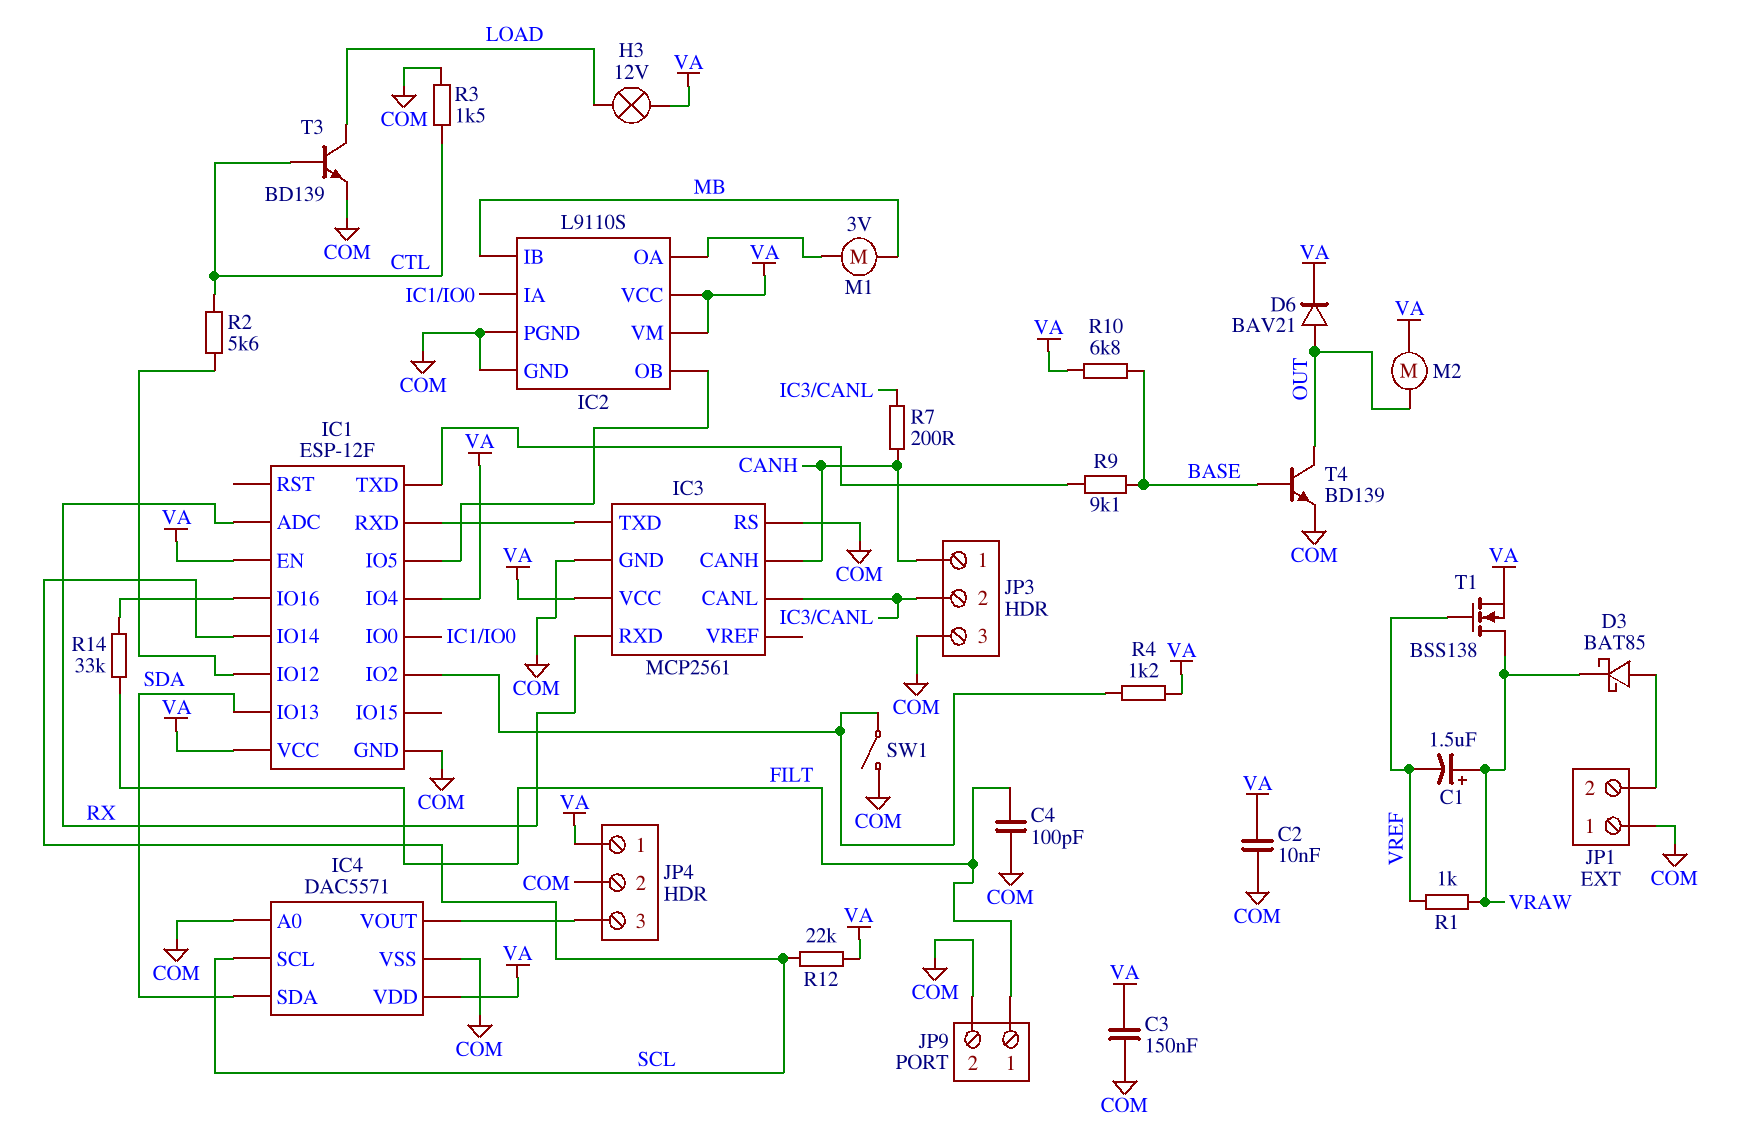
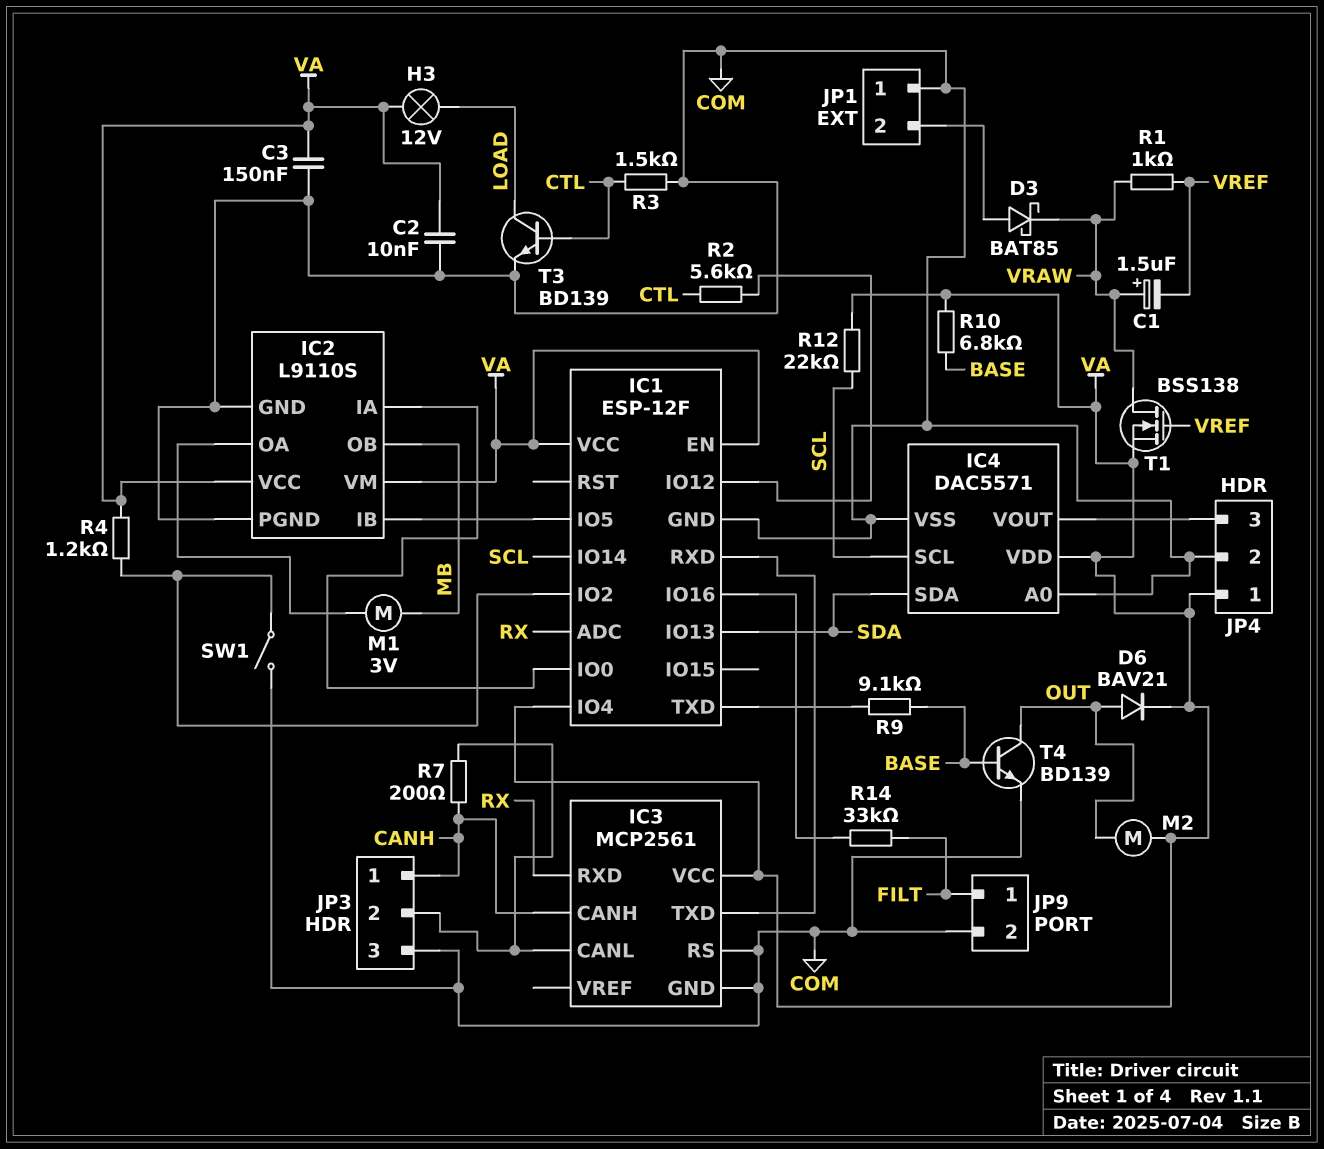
C4: 100pF (COM, FILT) -> none
IC2 pin IB: MB -> IC1/IO5
IC2 pin OB: IC1/IO5 -> MB

